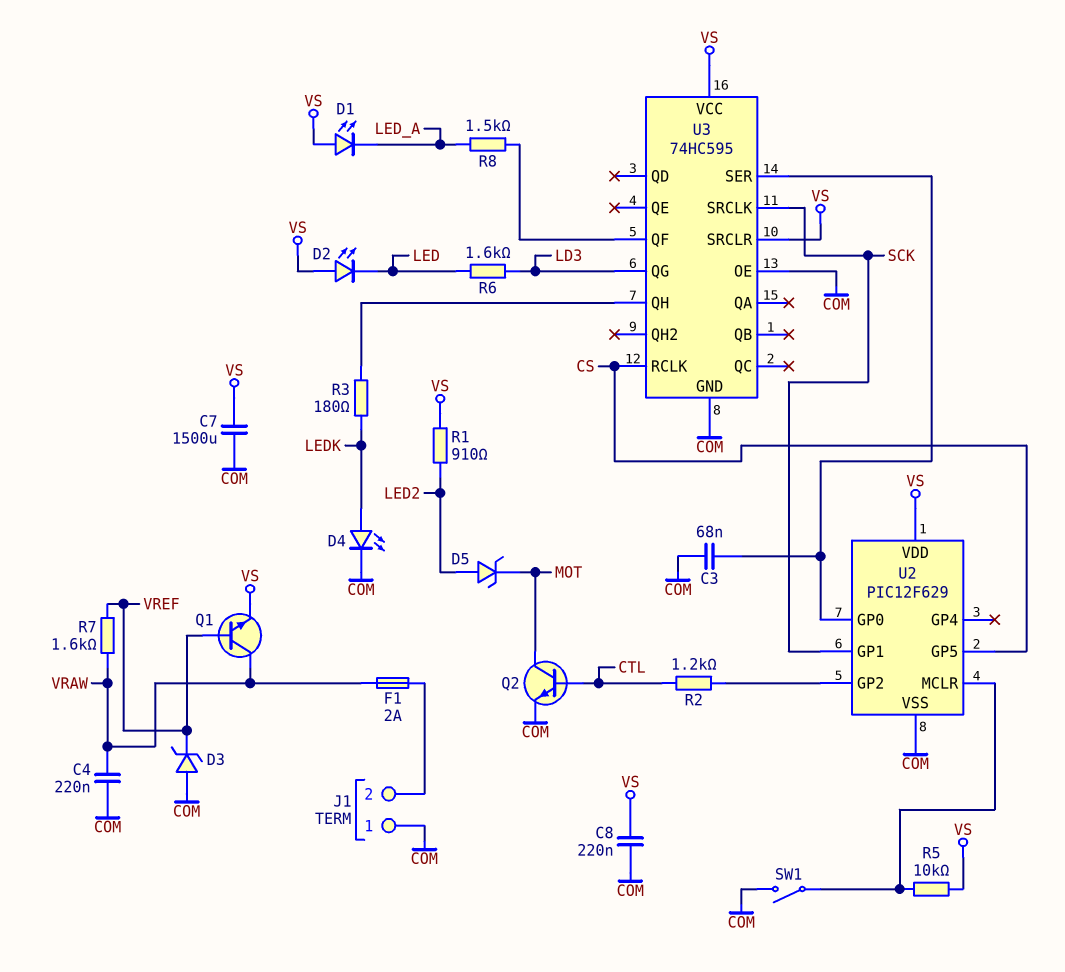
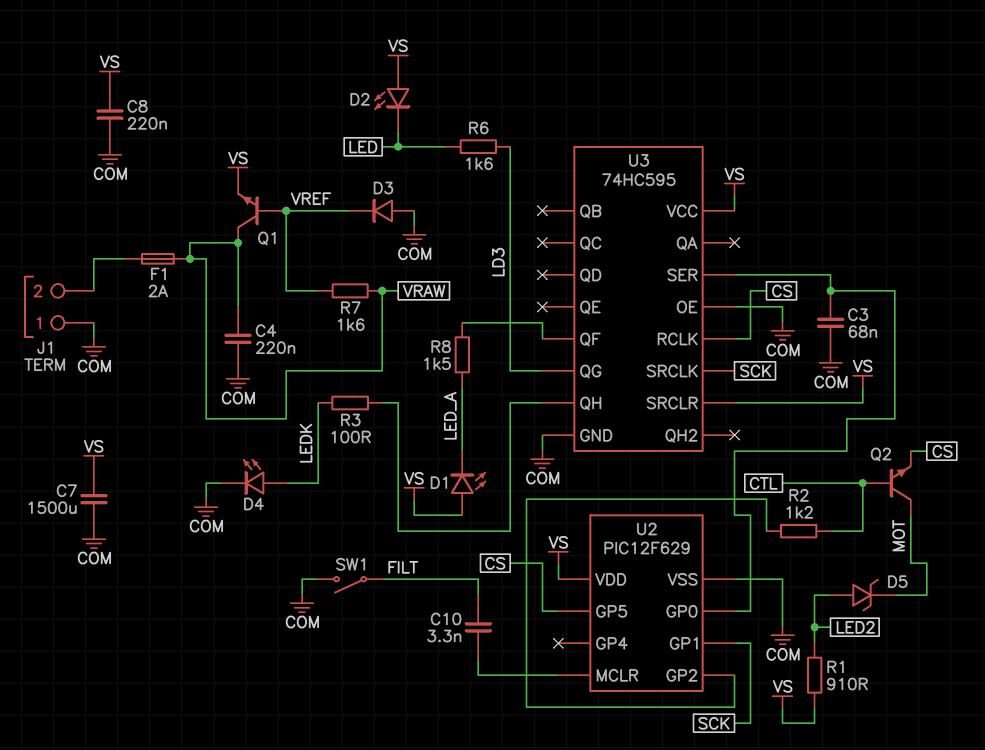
C10: none -> 3.3nF (FILT, U2/MCLR)
D3: zener (A COM, K VREF) -> diode (A COM, K VREF)
Q2: NPN (B CTL, C MOT, E COM) -> NPN (B CTL, C MOT, E CS)
R3: 180 (LEDK, U3/QH) -> 100 (LEDK, U3/QH)
R5: 10k (U2/MCLR, VS) -> none
SW1: switch (COM, U2/MCLR) -> switch (COM, FILT)

